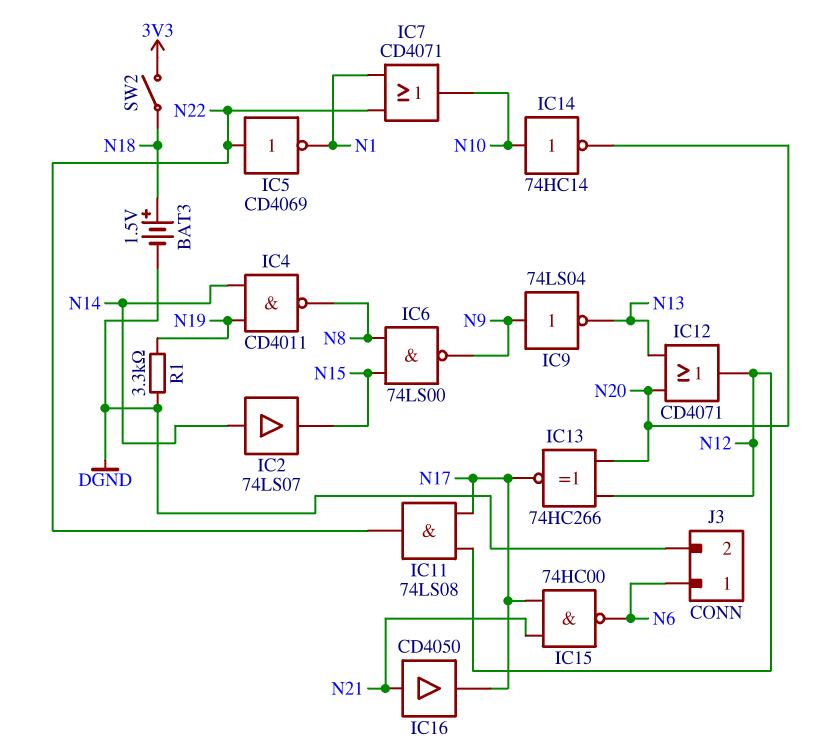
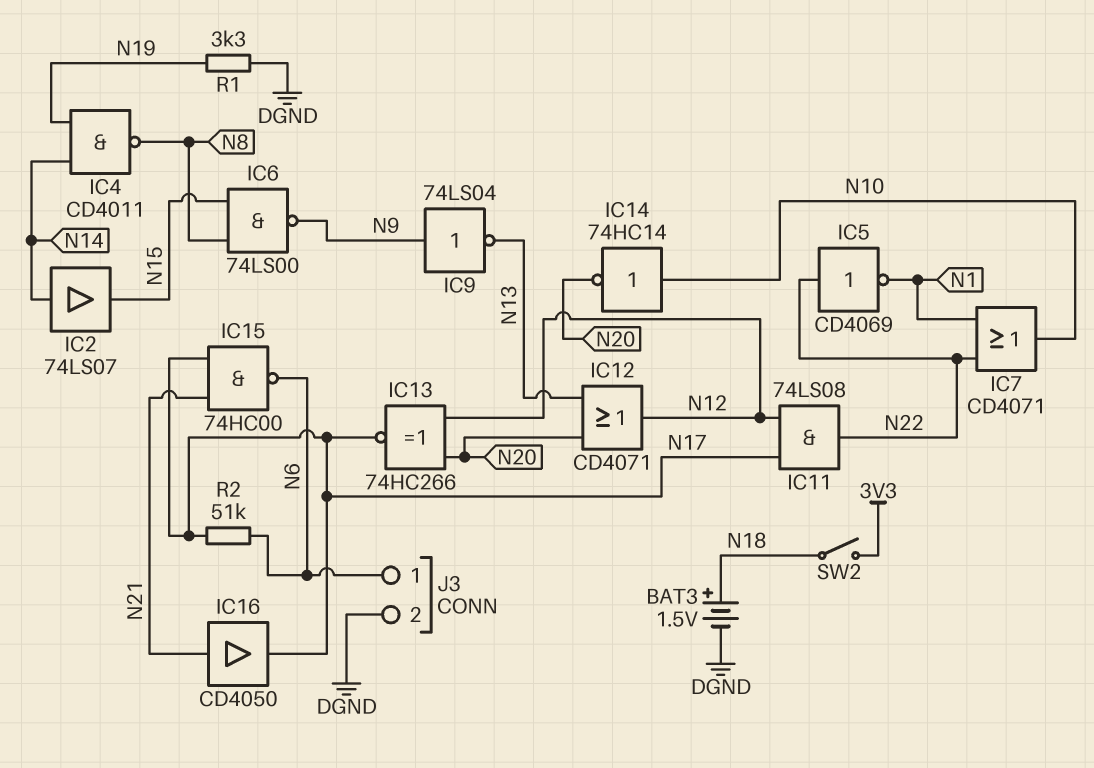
R2: none -> 51k (N6, N17)

